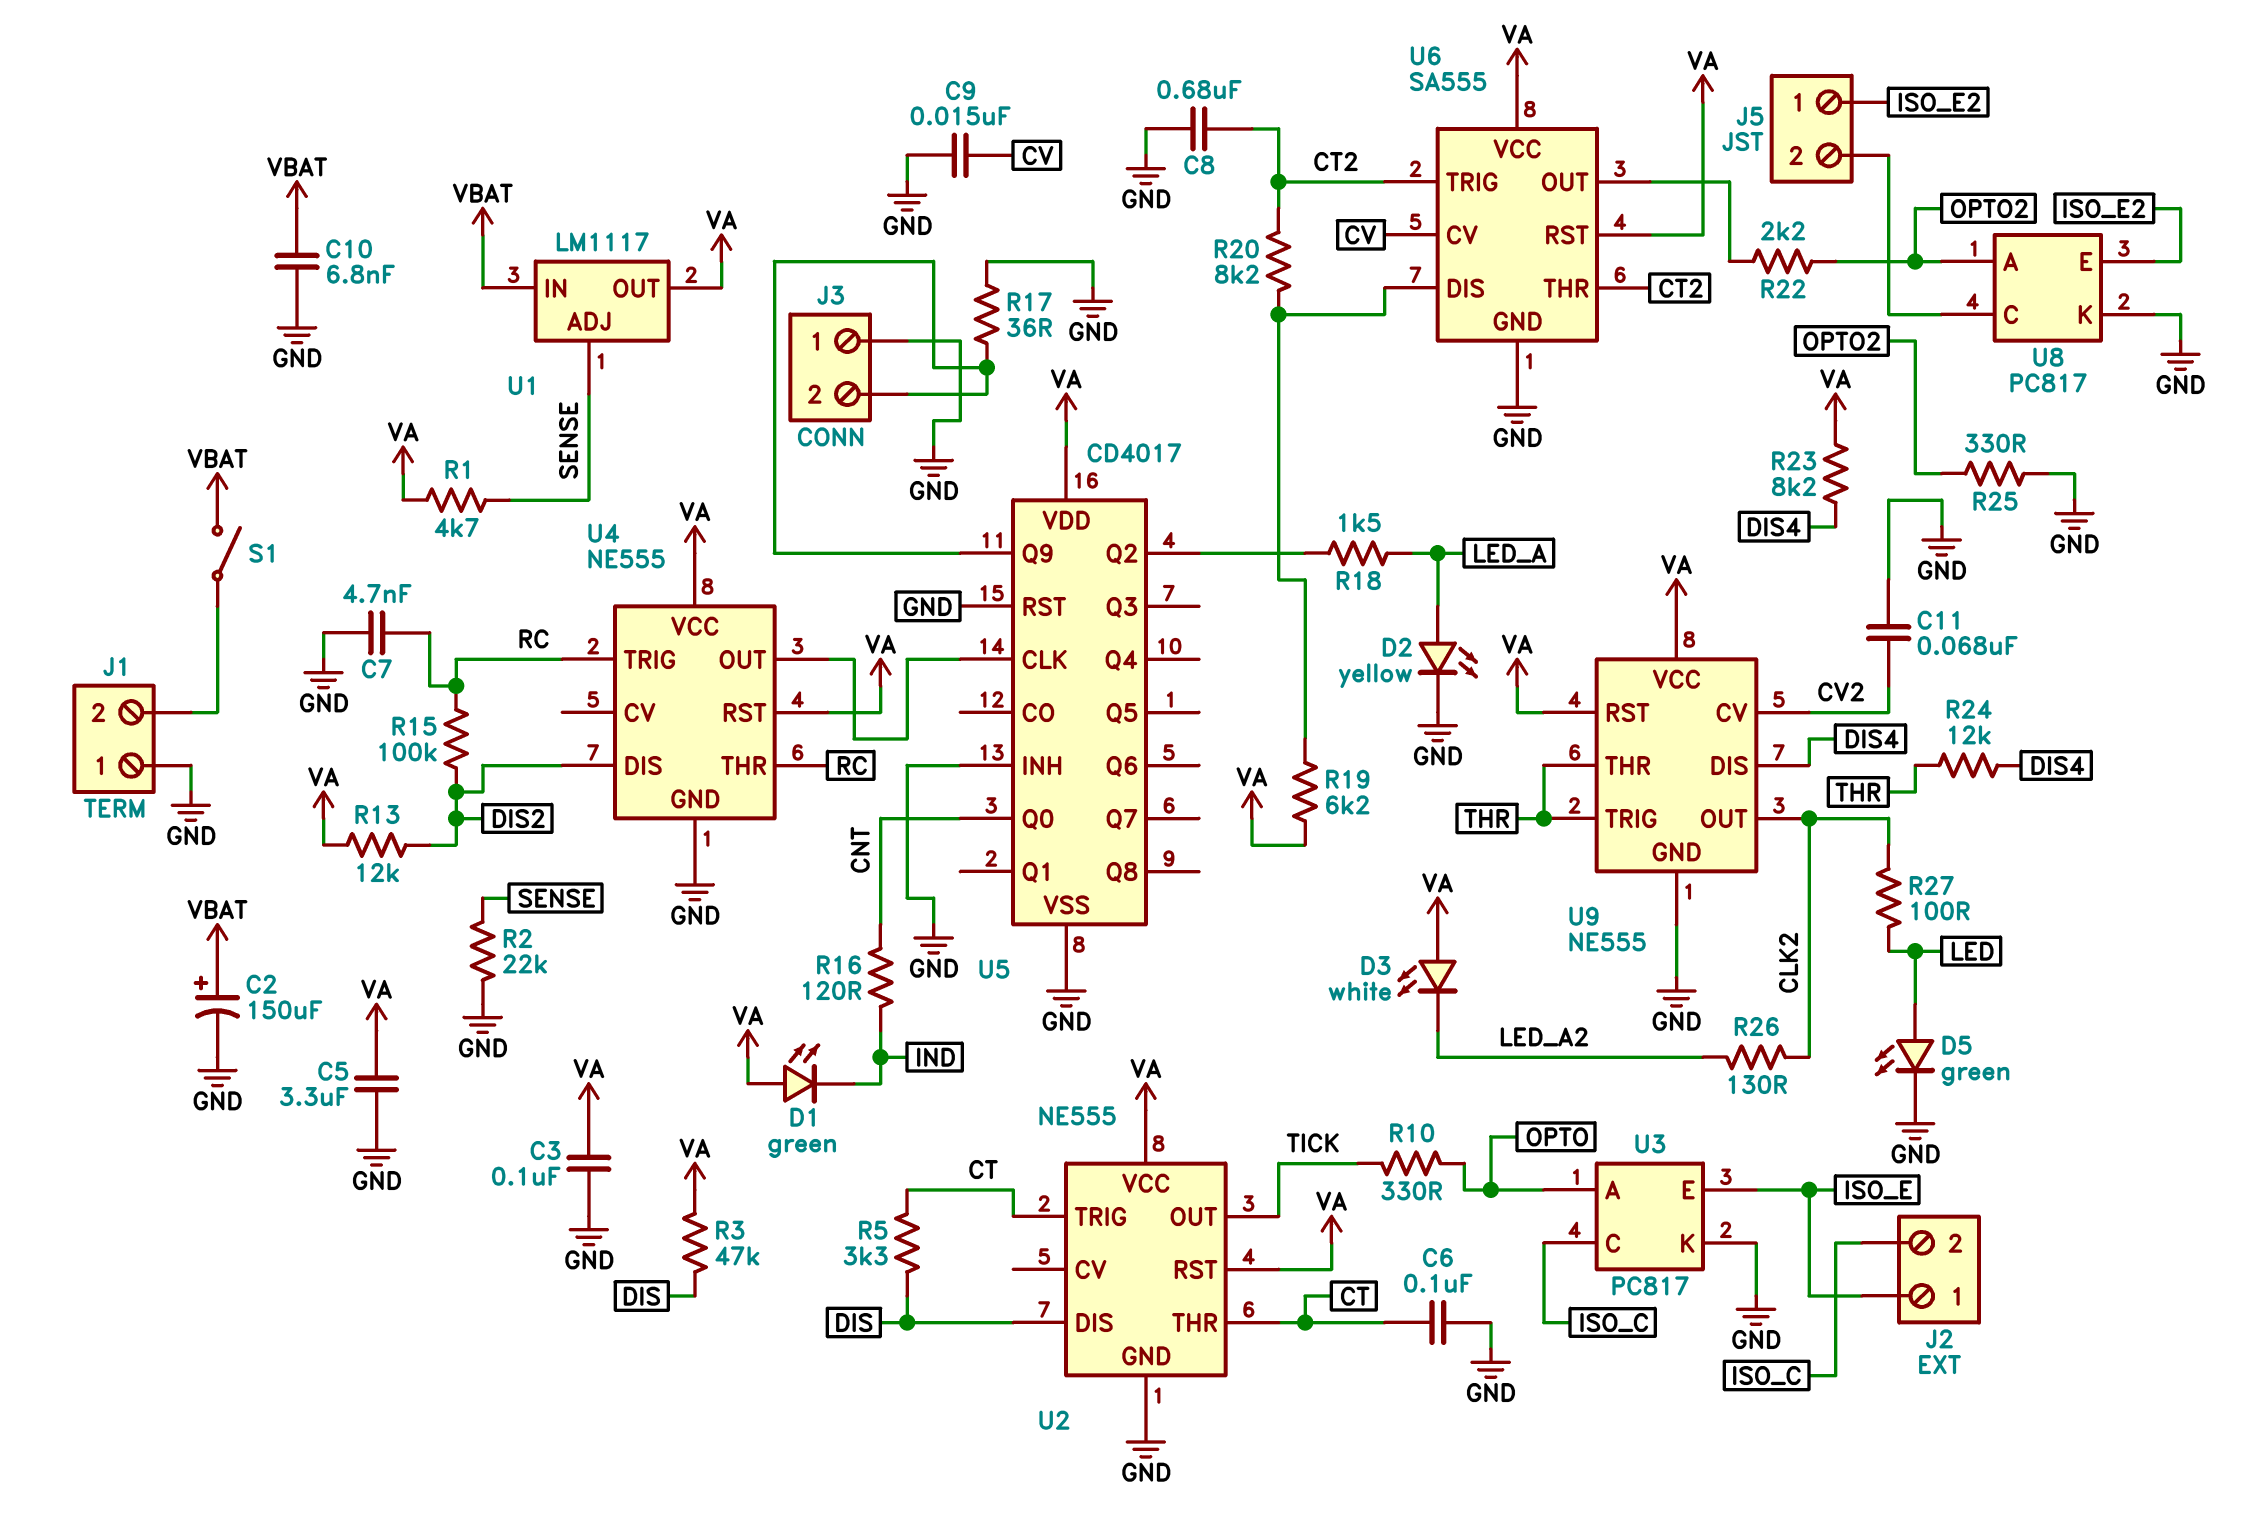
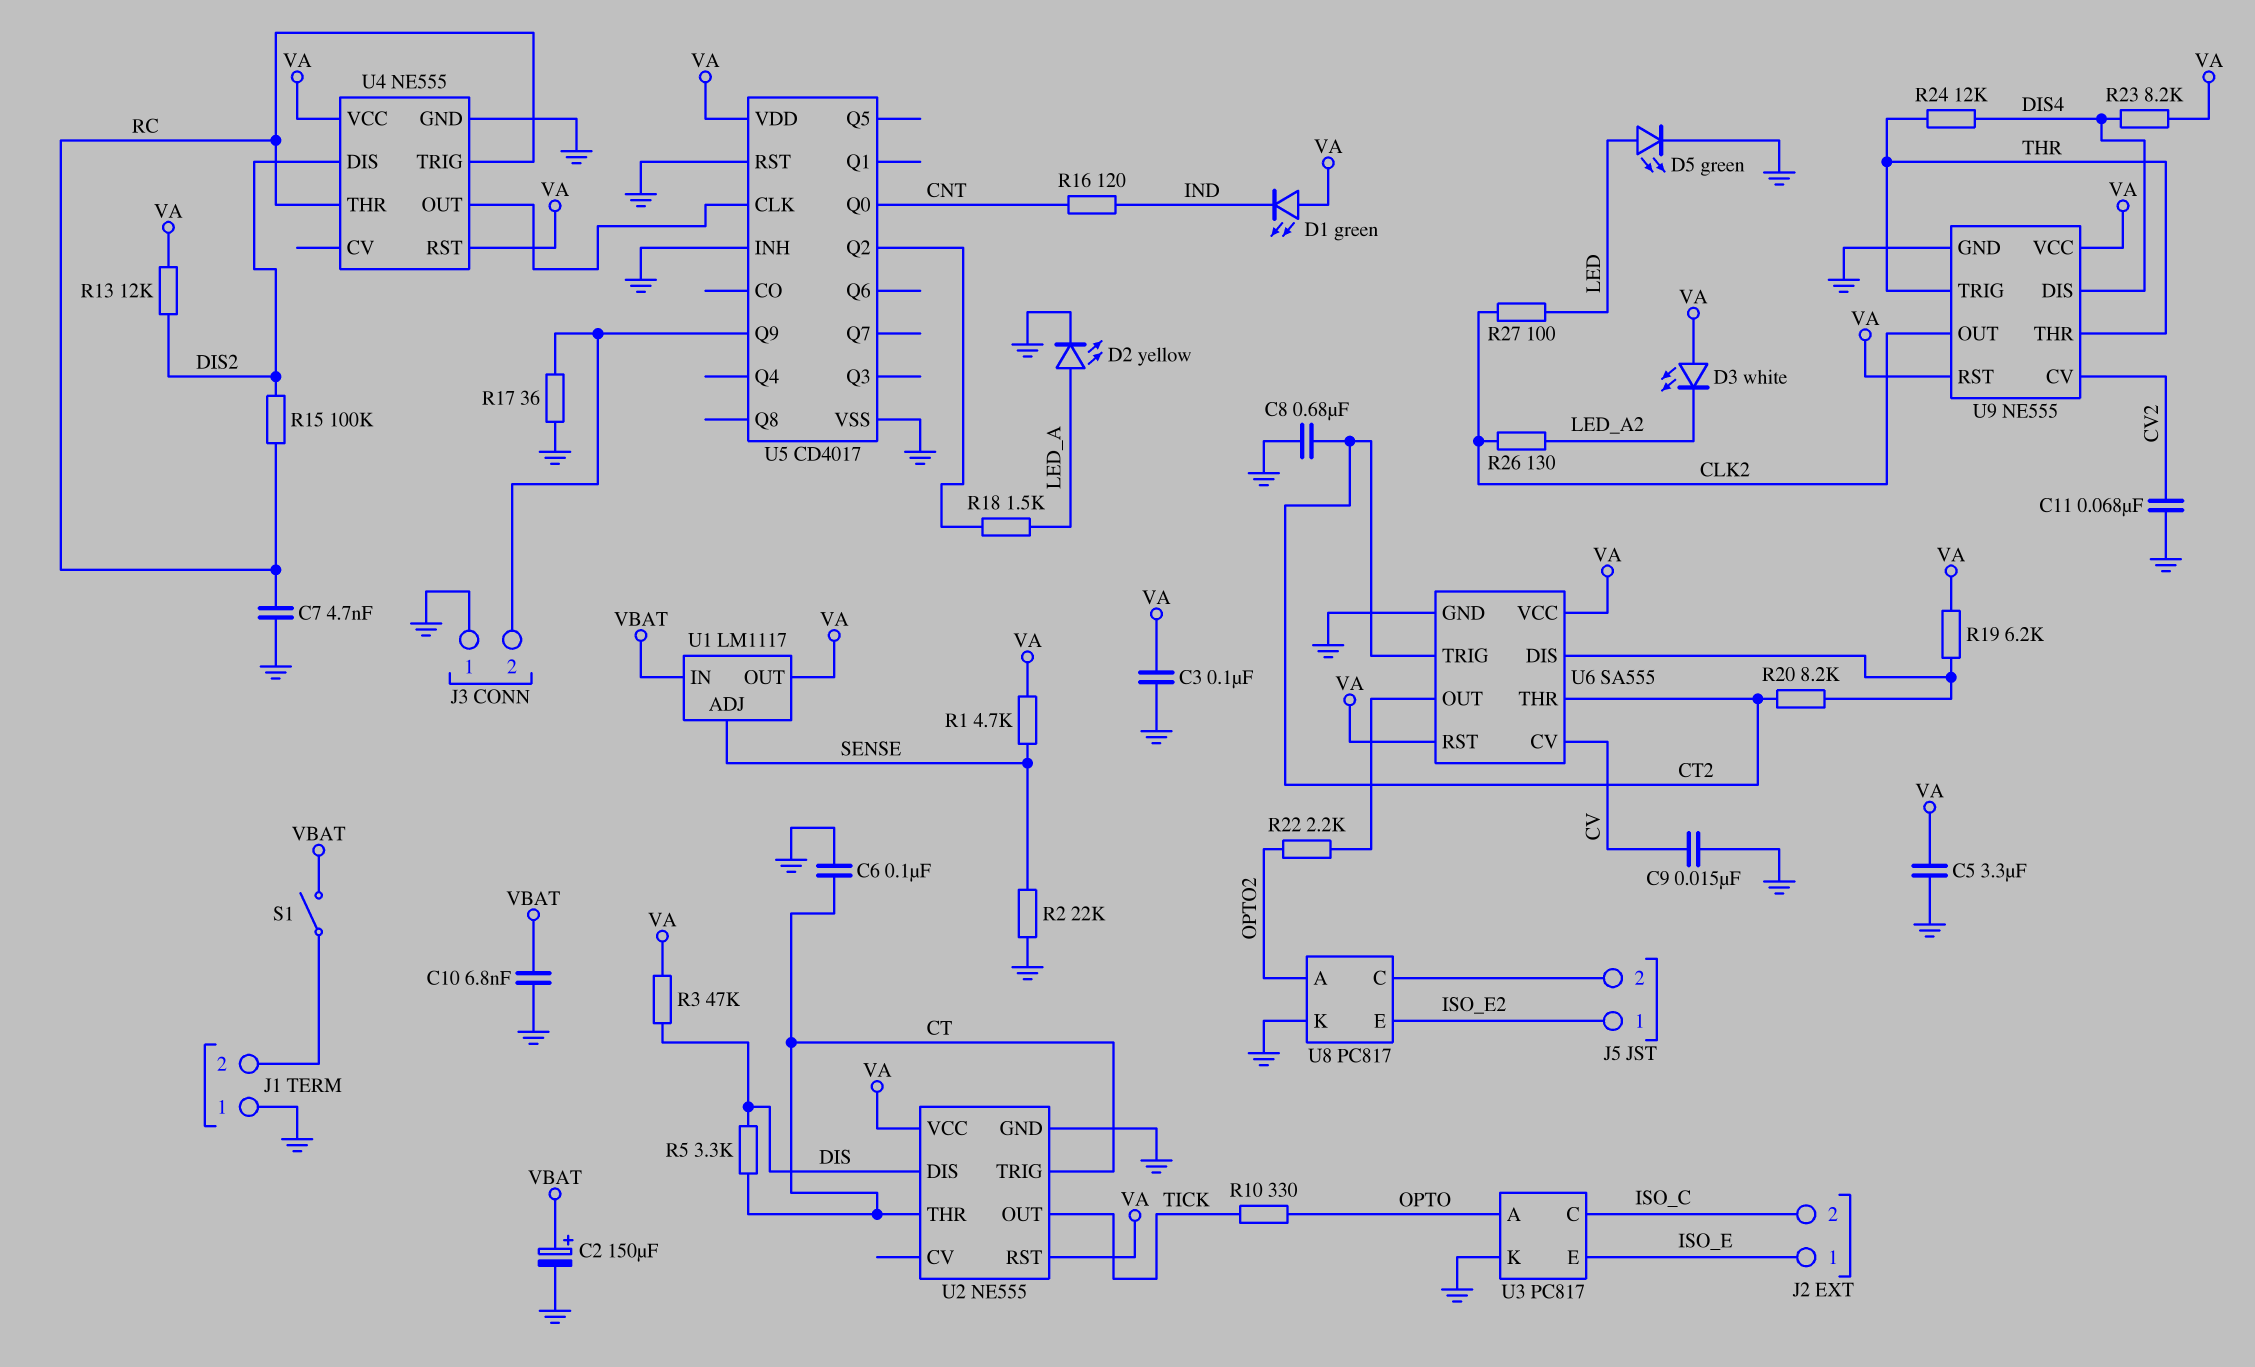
R25: 330 (GND, OPTO2) -> none

